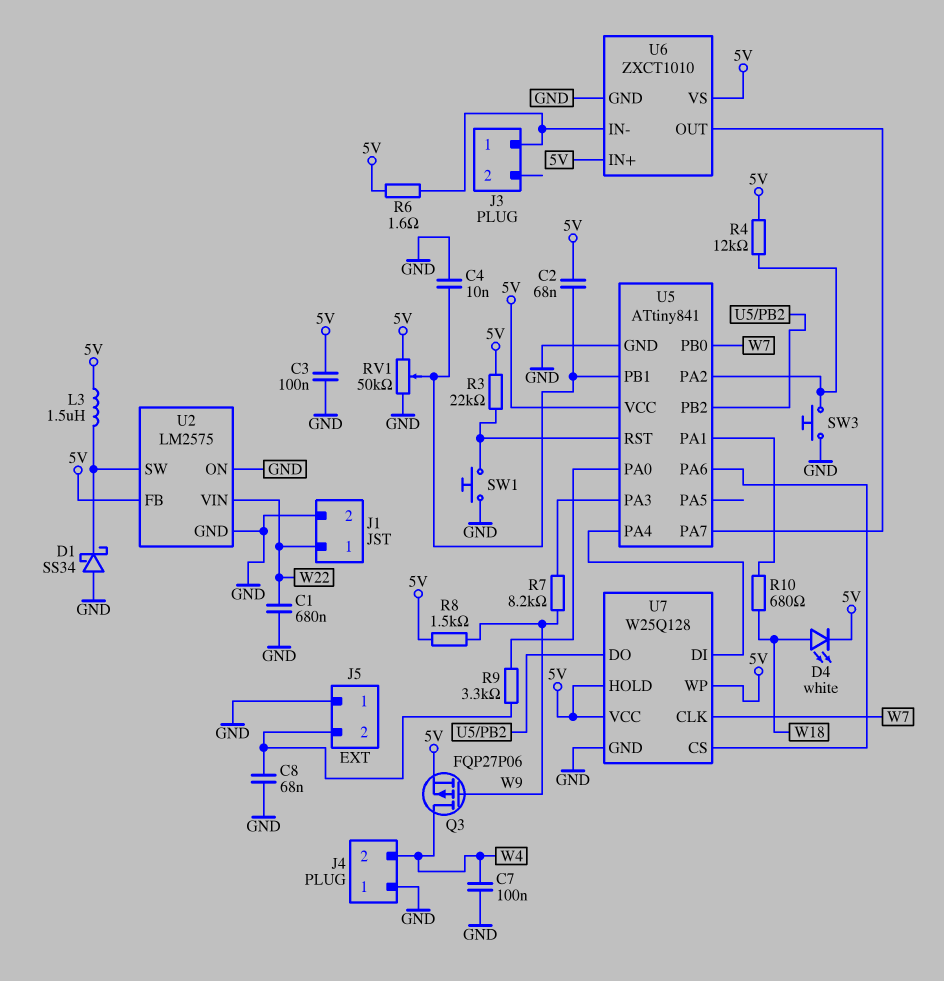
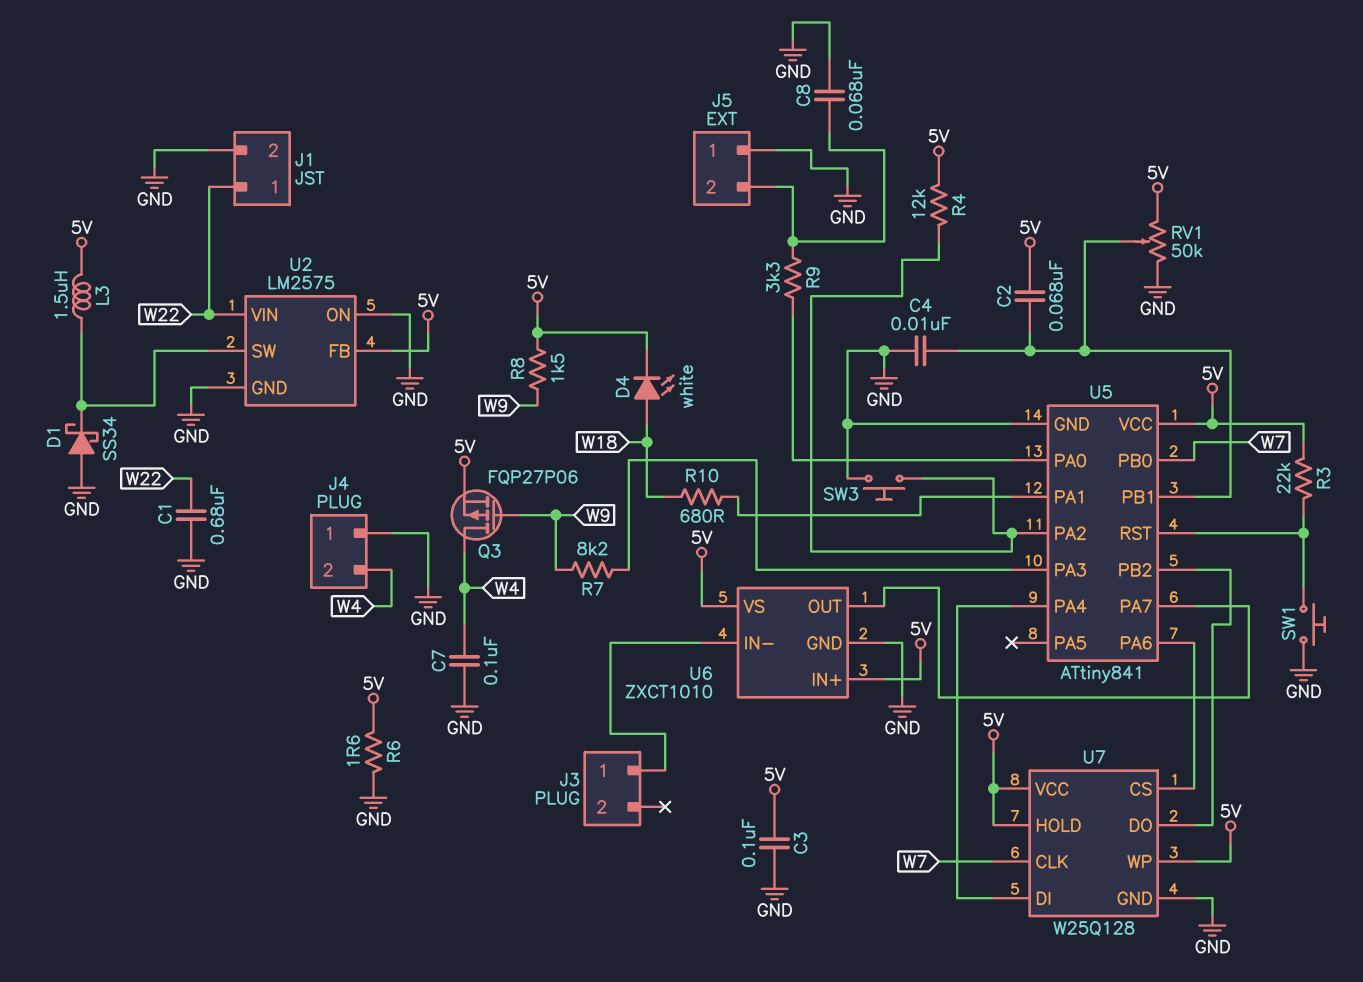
R6: 1.6 (5V, J3/1) -> 1.6 (5V, GND)

